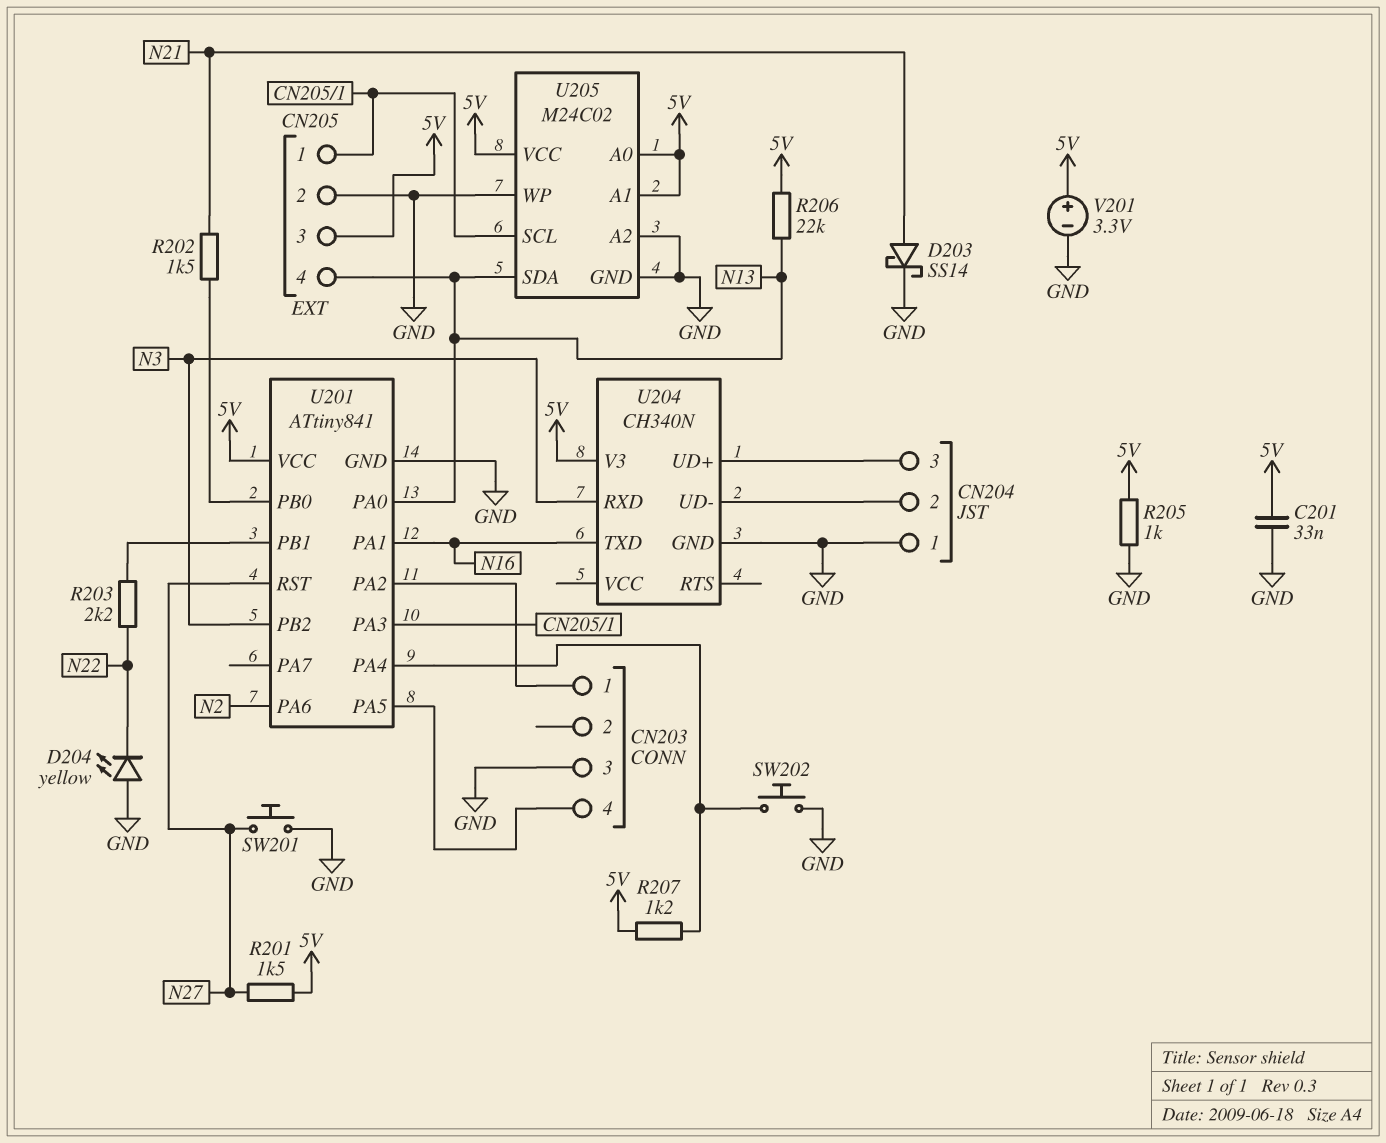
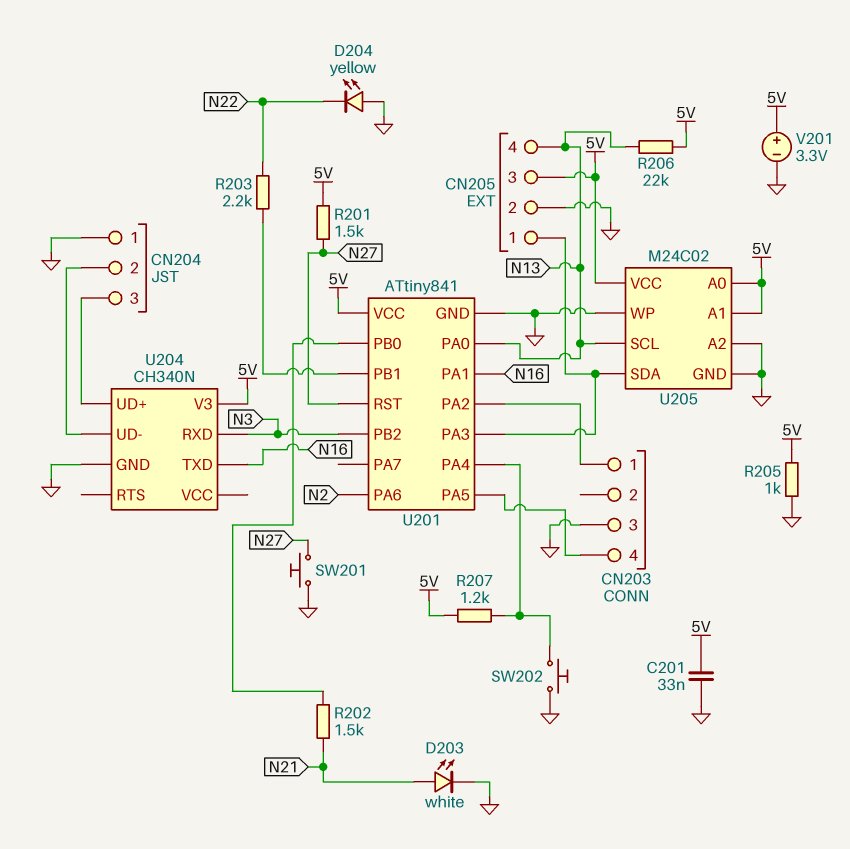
D203: schottky SS14 (A N21, K GND) -> LED white (A N21, K GND)
U205 pin SCL: CN205/1 -> N13
U205 pin SDA: N13 -> CN205/1

